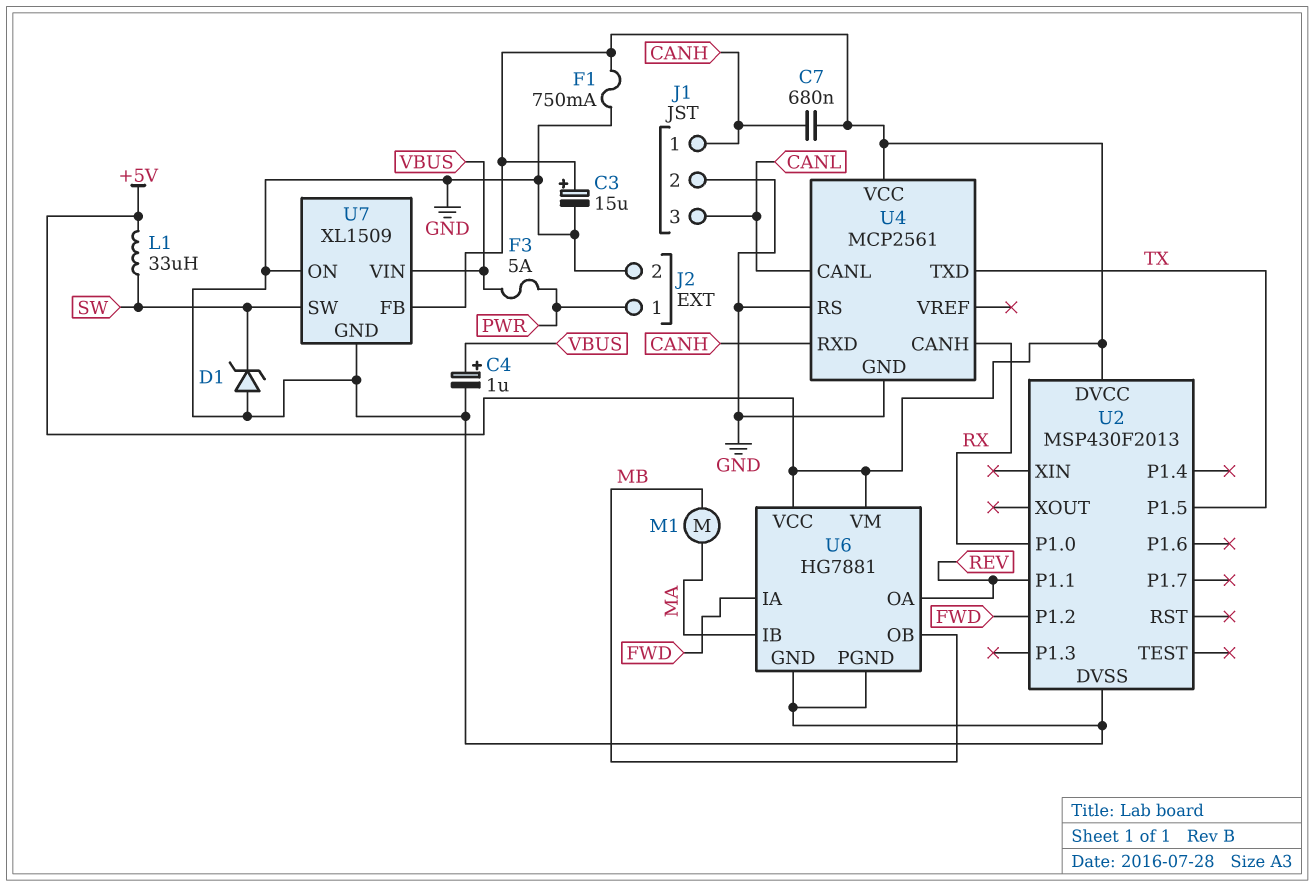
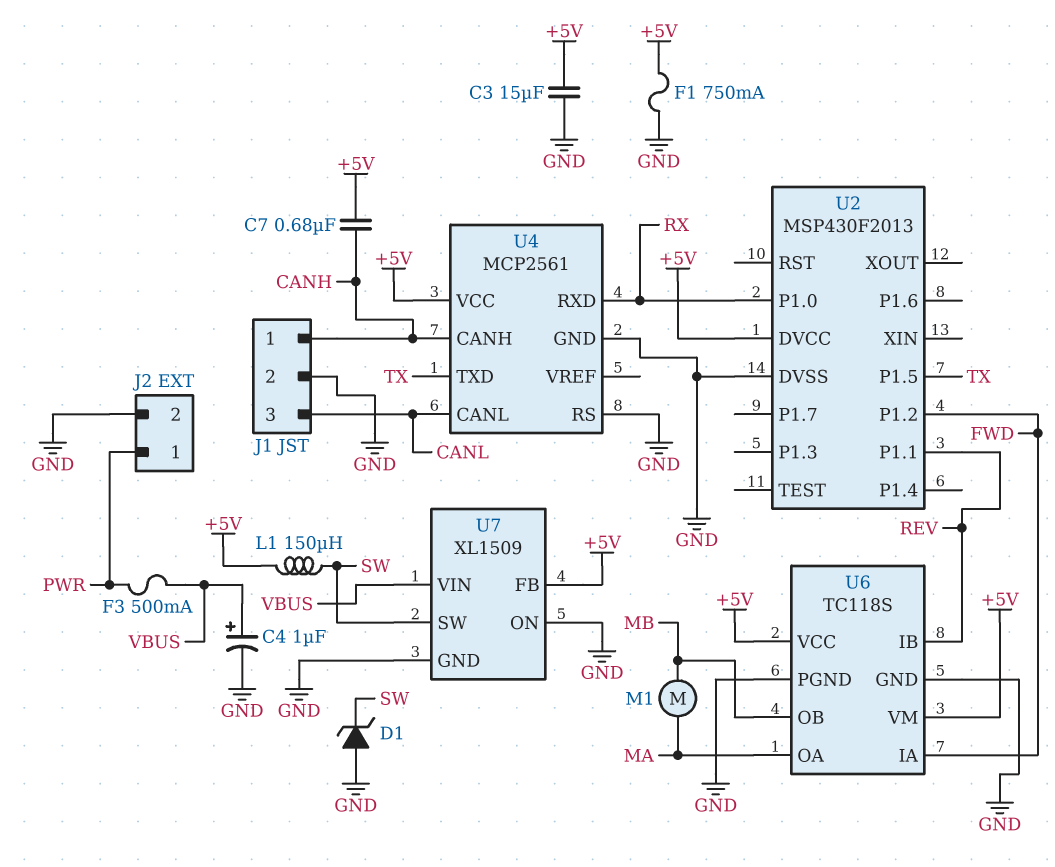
C3: 15uF (plus +5V, minus GND) -> 15uF (+5V, GND)
F3: 5A (PWR, VBUS) -> 500mA (PWR, VBUS)
L1: 33uH (+5V, SW) -> 150uH (+5V, SW)
U4 pin CANH: RX -> CANH
U4 pin RXD: CANH -> RX
U6: HG7881 -> TC118S
U6 pin IB: MA -> REV
U6 pin OA: REV -> MA

